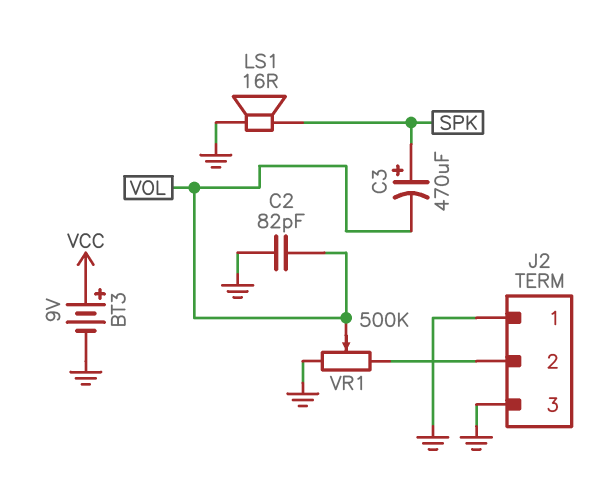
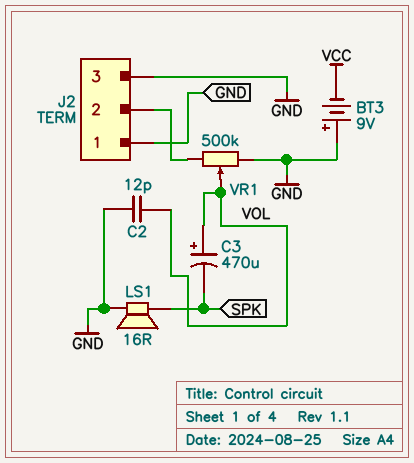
BT3: 9V (plus VCC, minus GND) -> 9V (plus GND, minus VCC)
C2: 82pF (GND, VOL) -> 12pF (GND, VOL)
C3: 470uF (plus SPK, minus VOL) -> 470uF (plus VOL, minus SPK)

